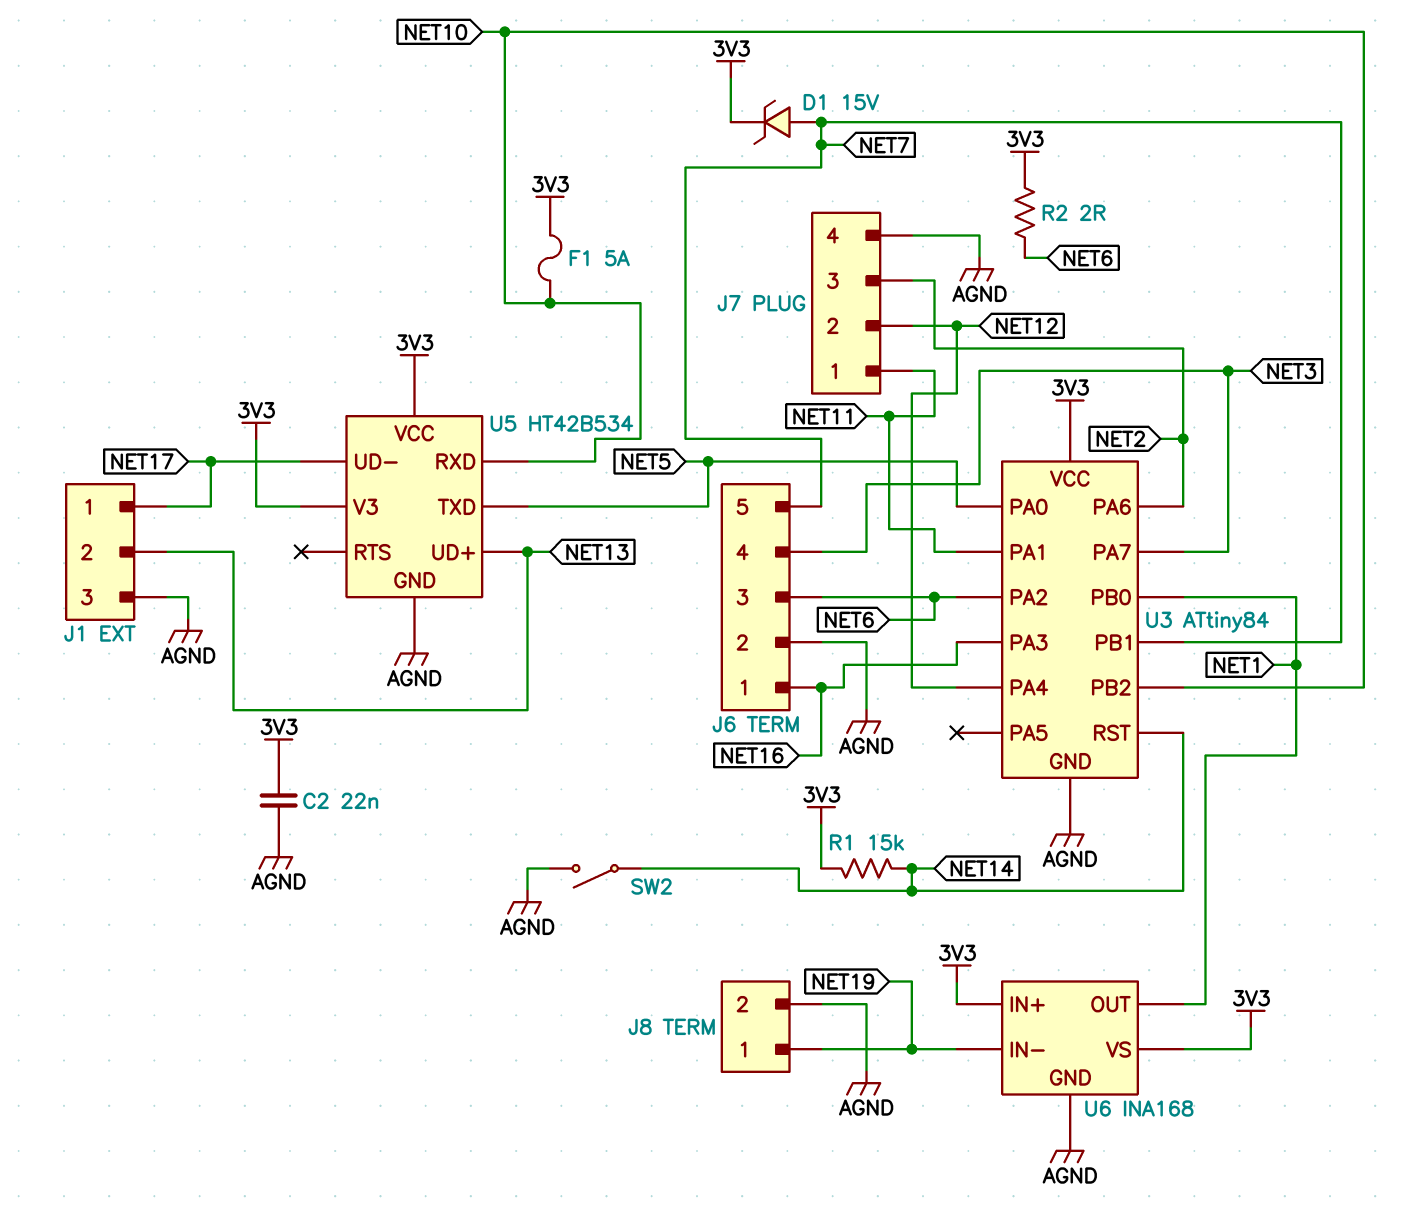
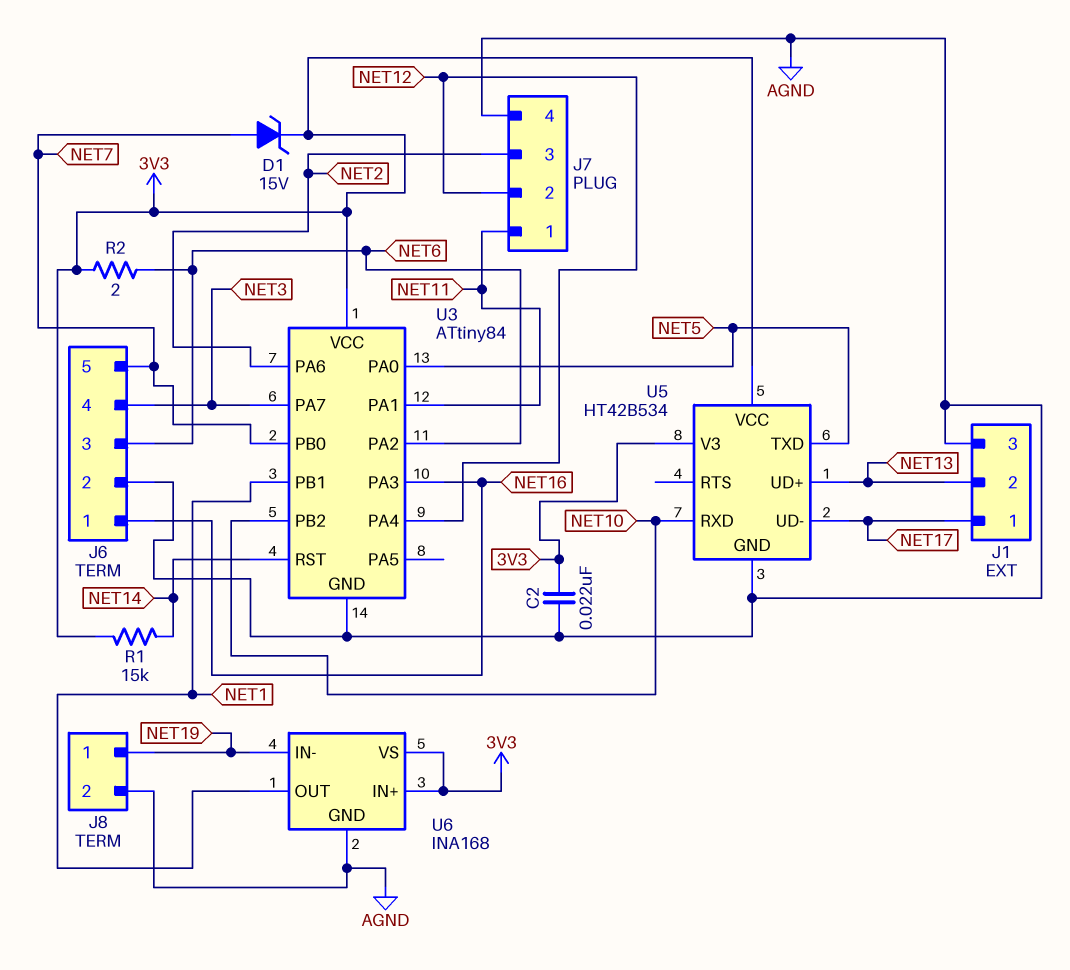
F1: 5A (3V3, NET10) -> none
SW2: switch (AGND, NET14) -> none
U3 pin PB0: NET1 -> NET7
U3 pin PB1: NET7 -> NET1

